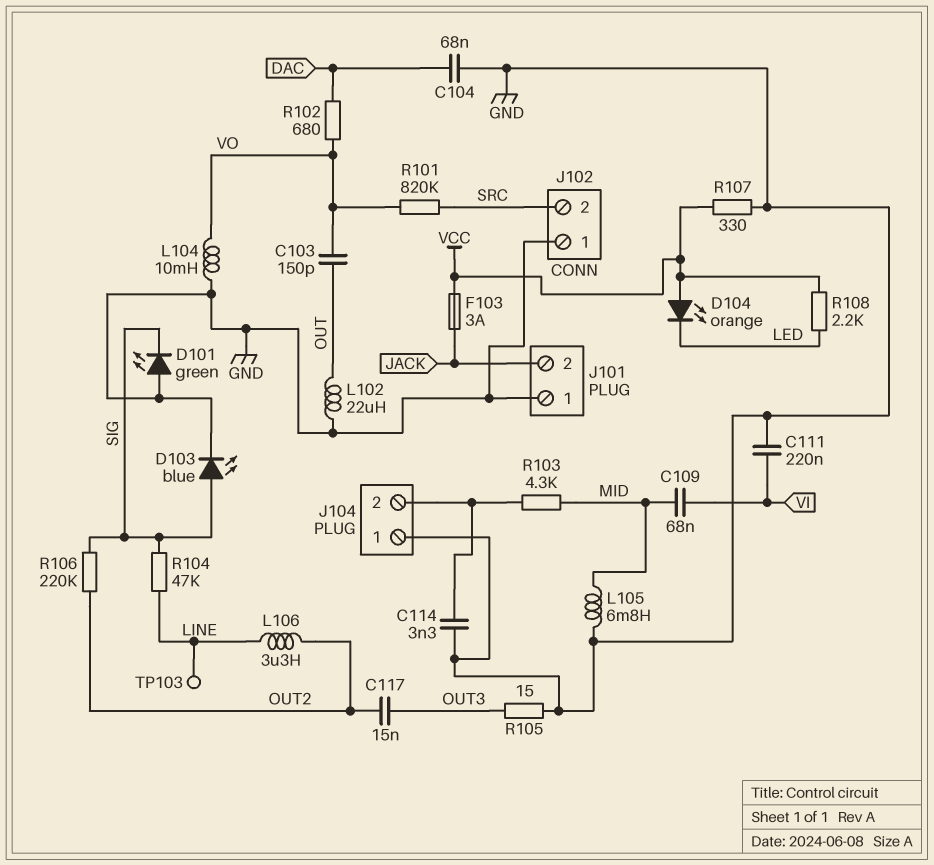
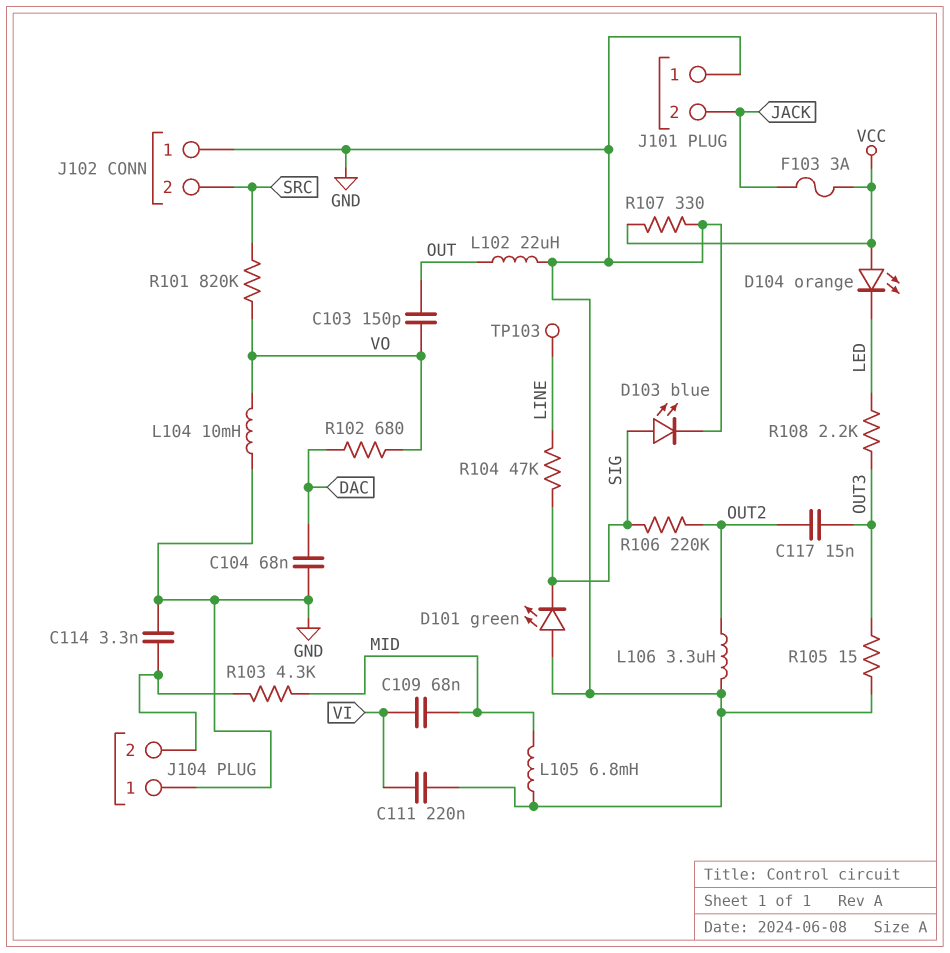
L106: 3.3uH (LINE, OUT2) -> 3.3uH (GND, OUT2)
R108: 2.2k (LED, VCC) -> 2.2k (LED, OUT3)

